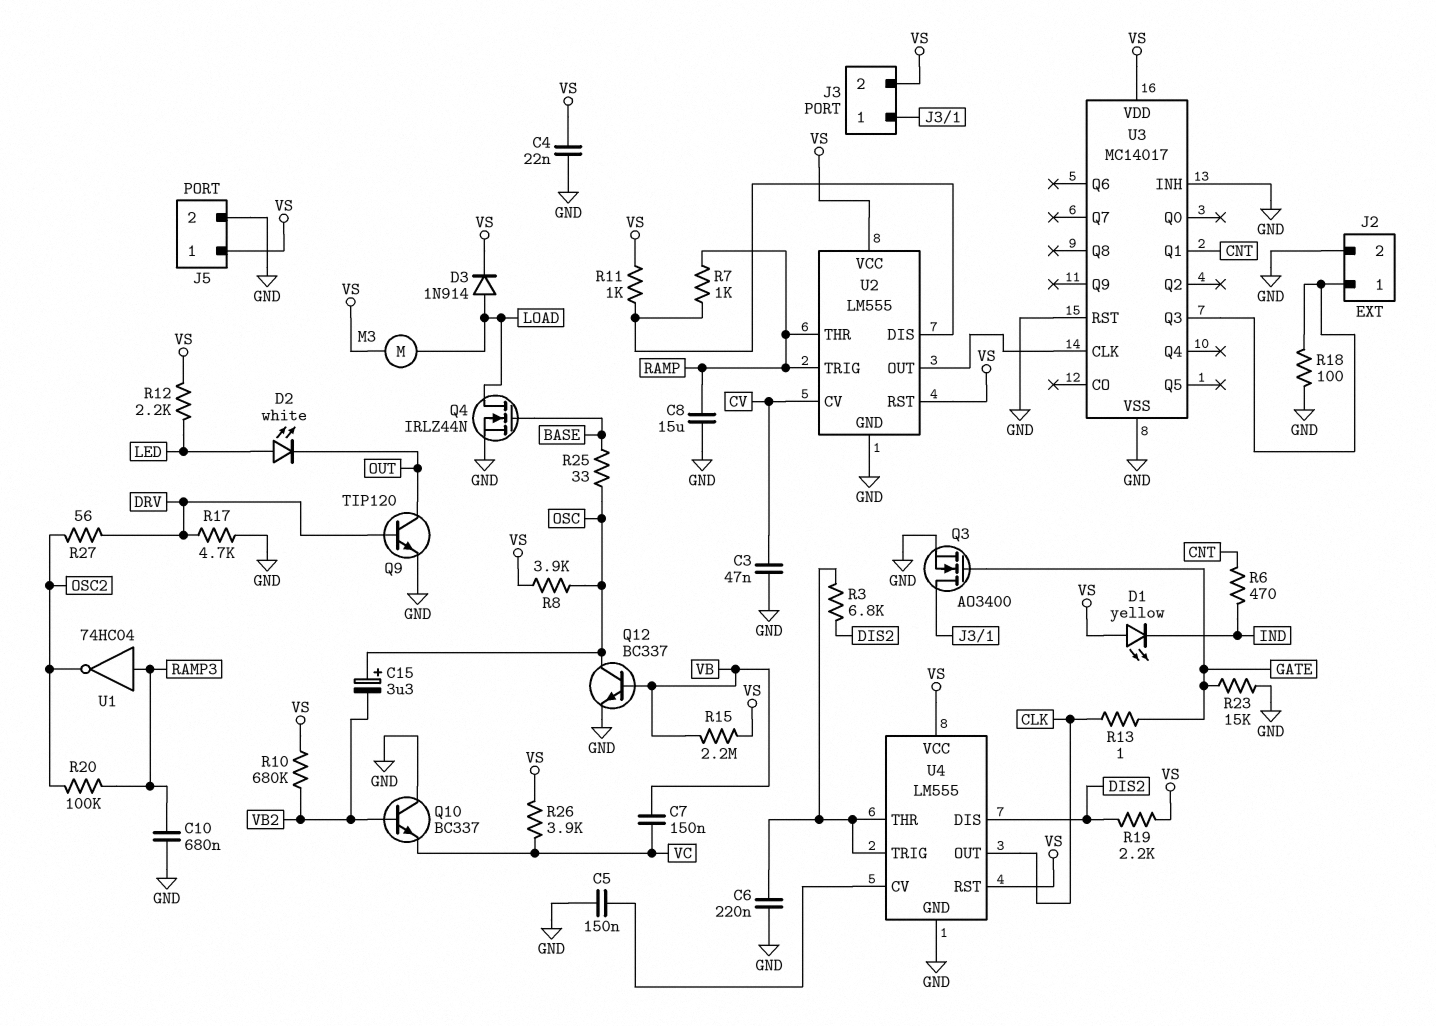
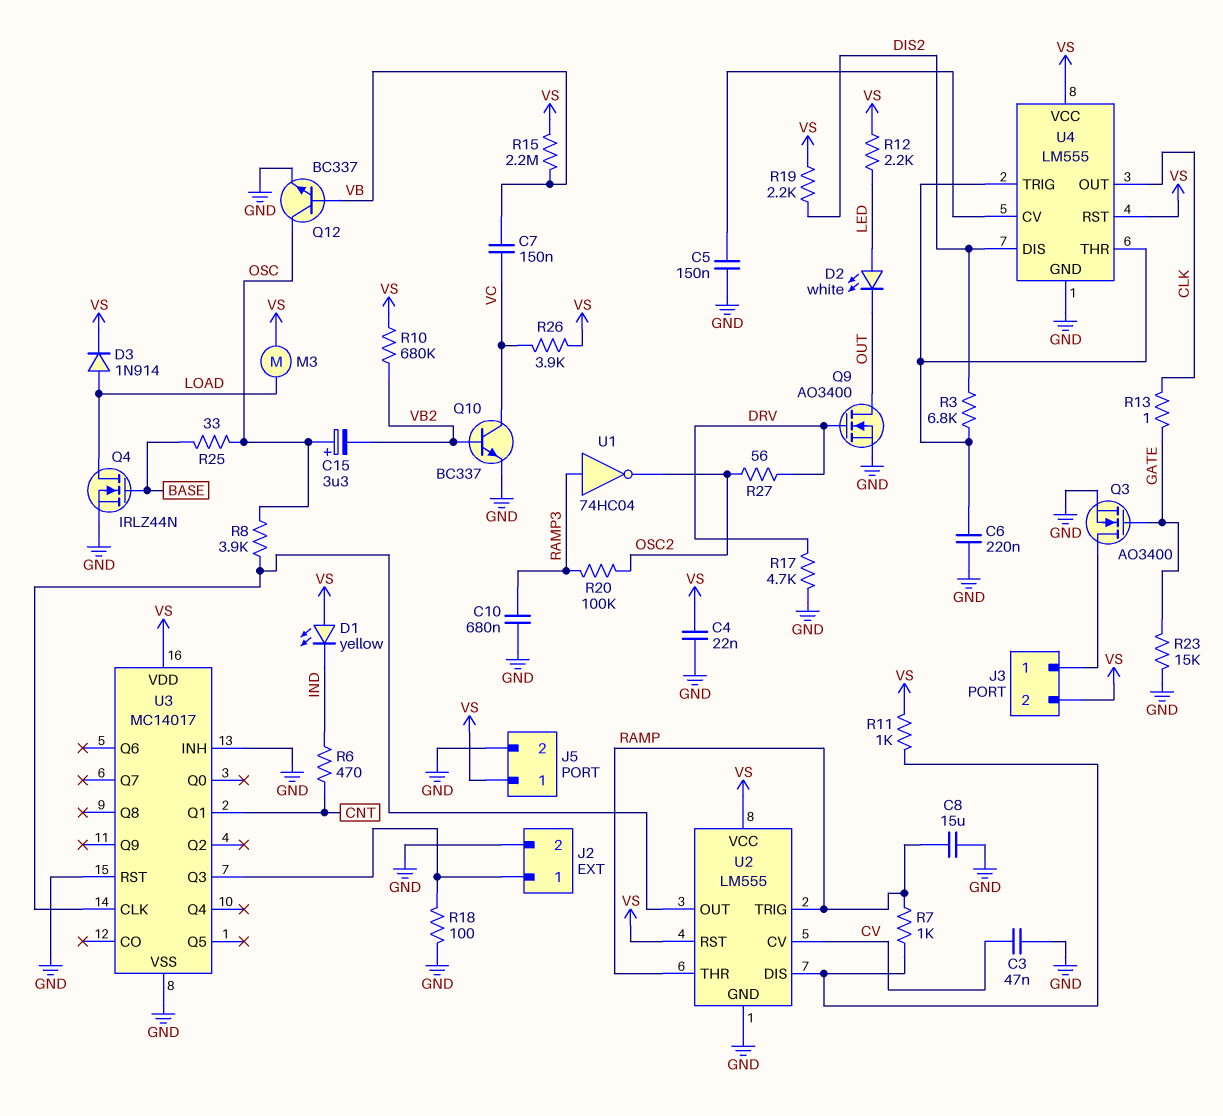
Q9: NPN TIP120 (B DRV, C OUT, E GND) -> NMOS AO3400 (G DRV, D OUT, S GND)
Q10: NPN BC337 (B VB2, C GND, E VC) -> NPN BC337 (B VB2, C VC, E GND)
R8: 3.9k (OSC, VS) -> 3.9k (OSC, U2/OUT)

